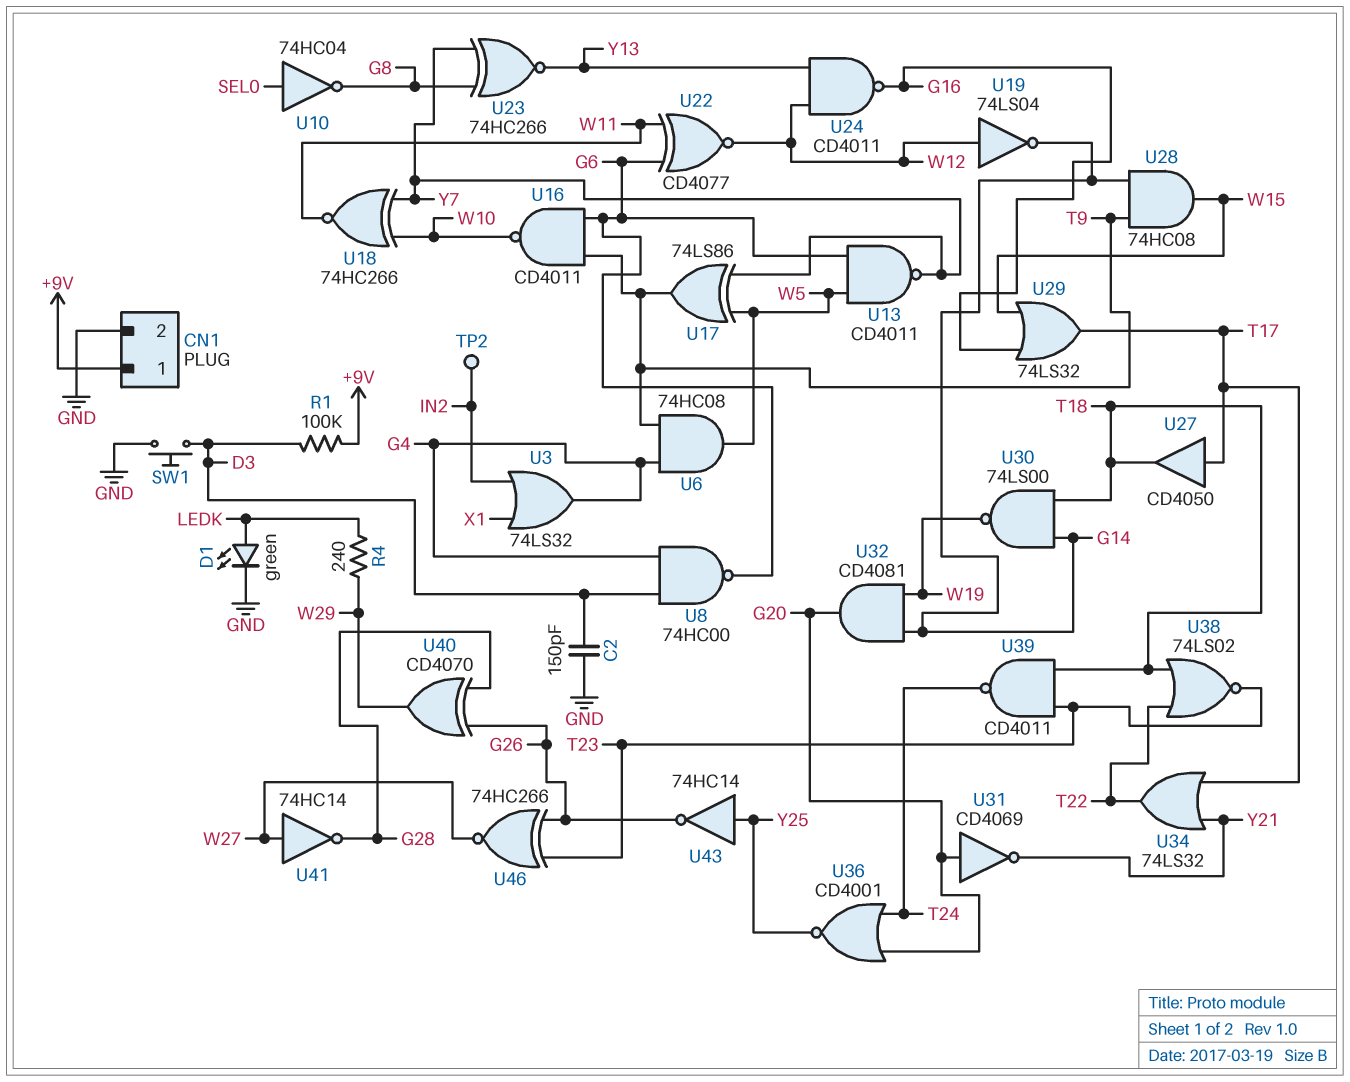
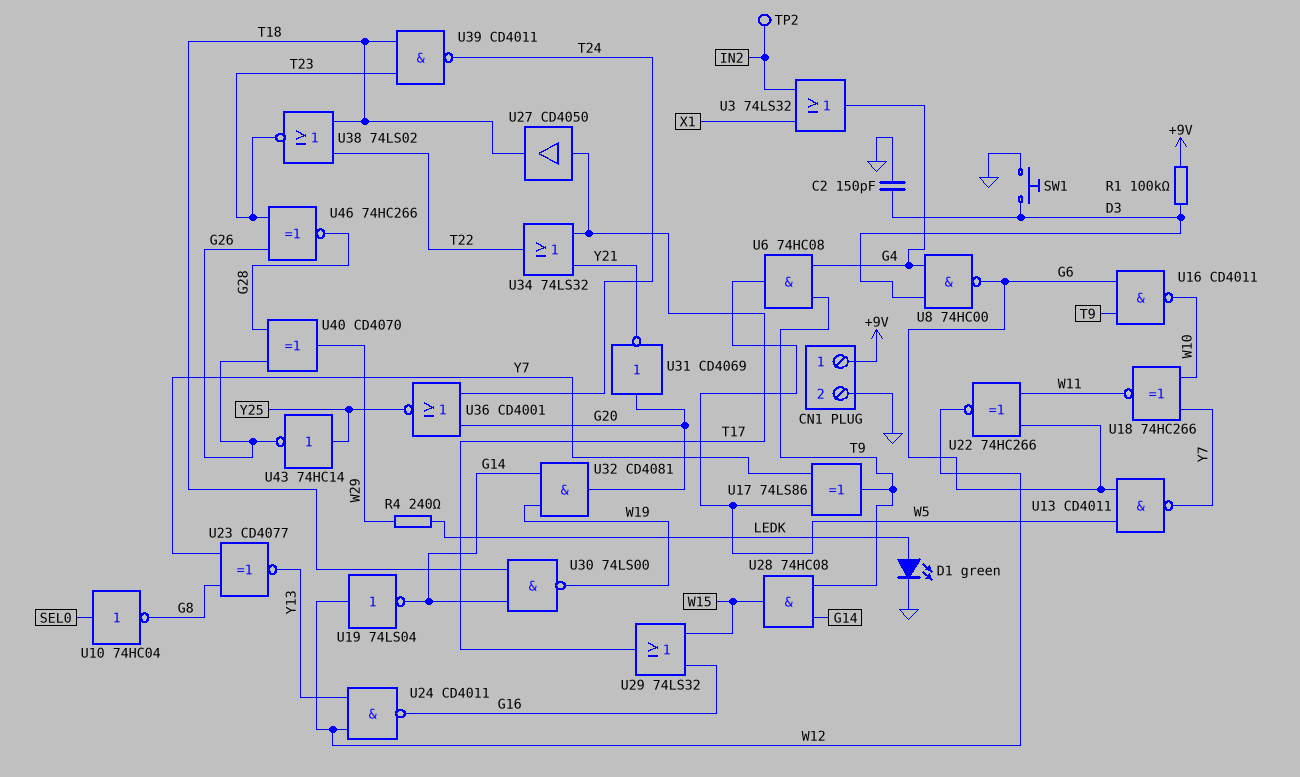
U22: XNOR CD4077 (in G6, in W11, out W12) -> XNOR 74HC266 (in G6, in W11, out W12)
U23: XNOR 74HC266 (in G8, in Y7, out Y13) -> XNOR CD4077 (in G8, in Y7, out Y13)
U41: NOT 74HC14 (in W27, out G28) -> none
U46: XNOR 74HC266 (in G26, in T23, out W27) -> XNOR 74HC266 (in G26, in T23, out G28)

